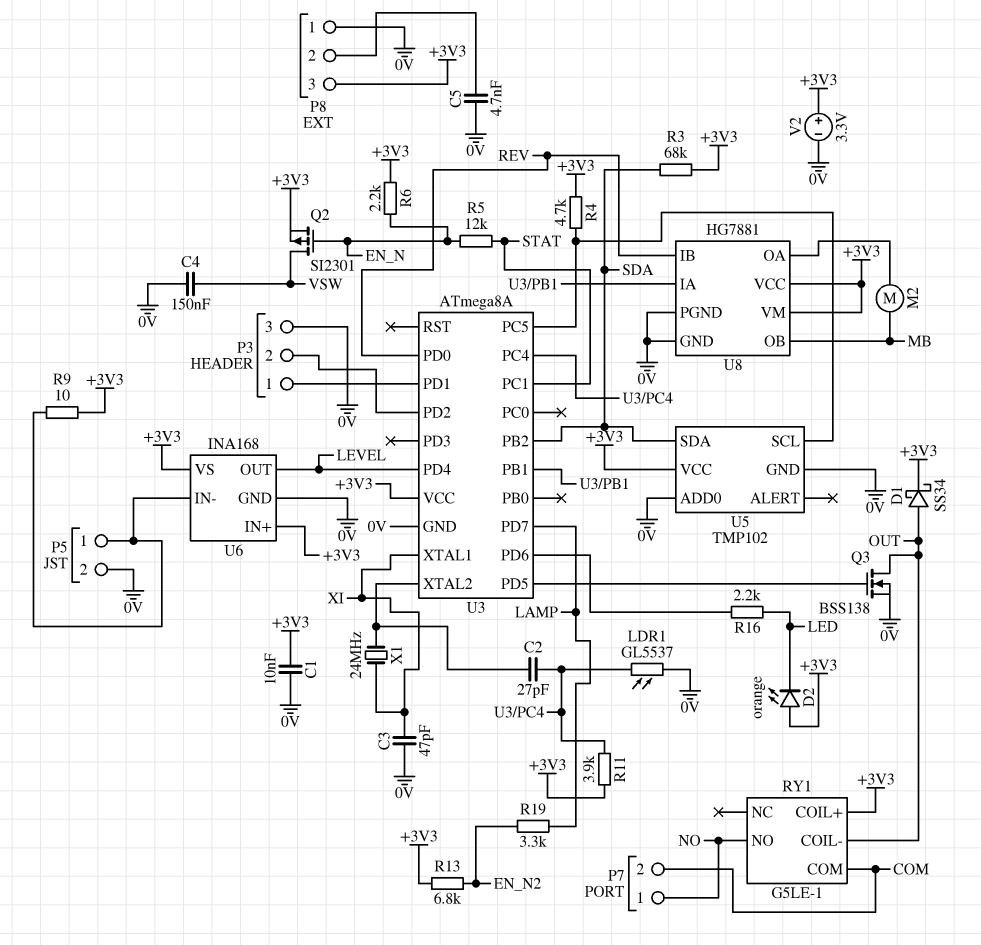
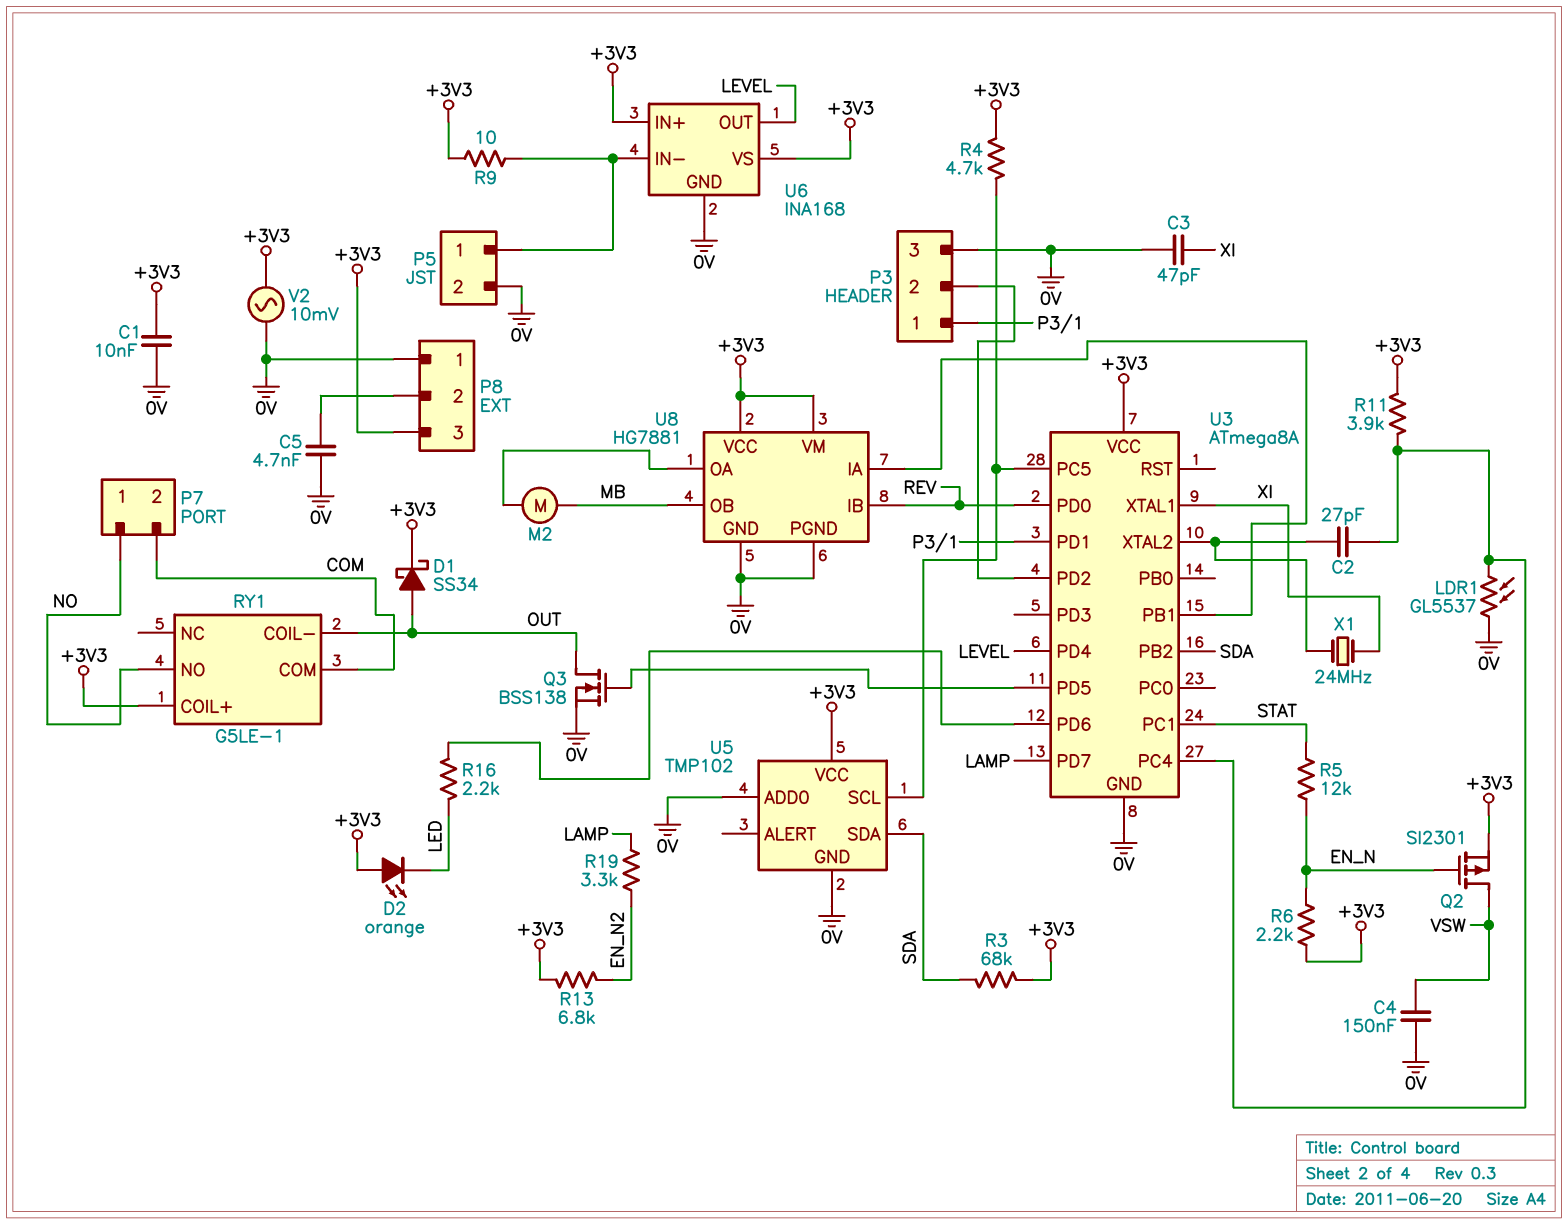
V2: 3.3V (plus +3V3, minus 0V) -> AC 10mV (+3V3, 0V)

